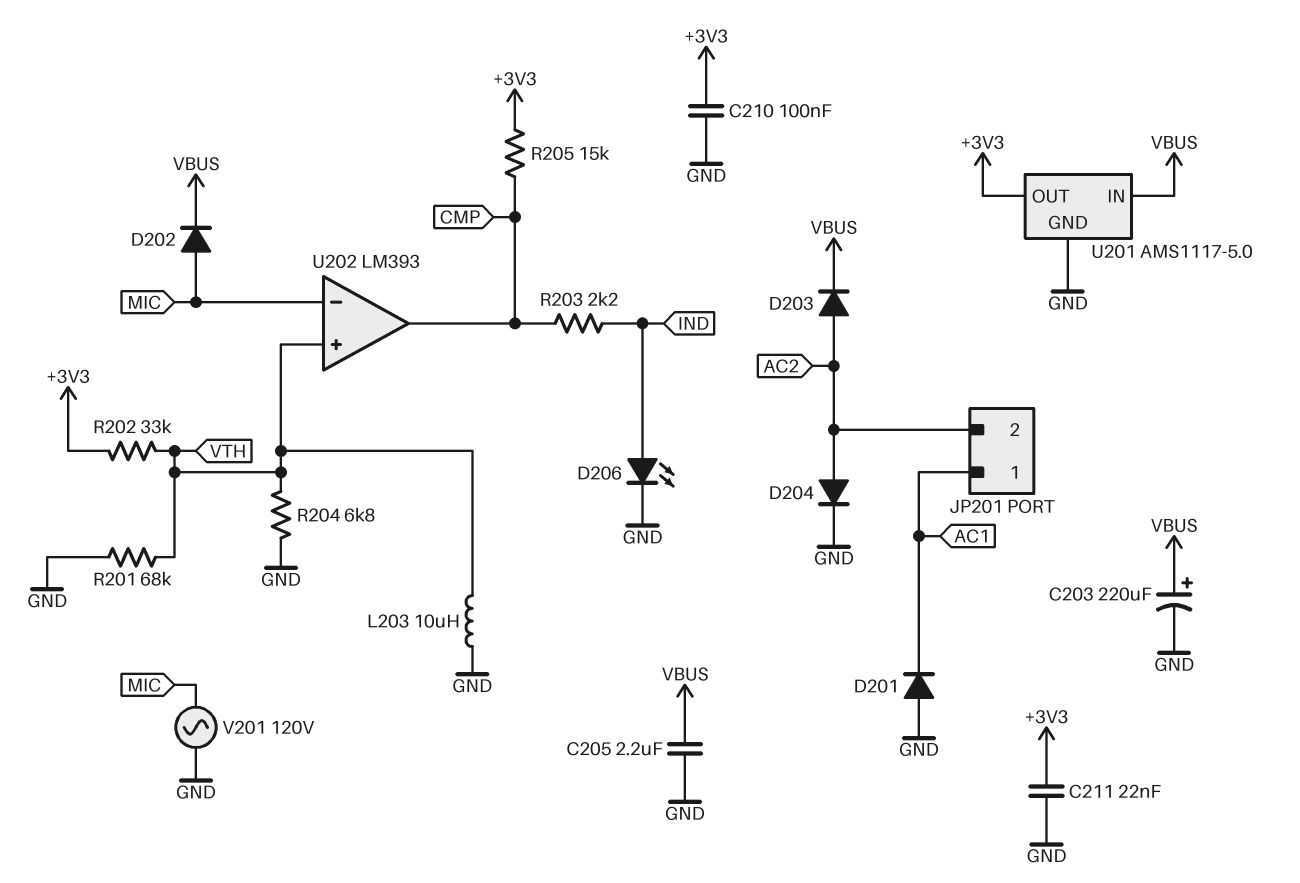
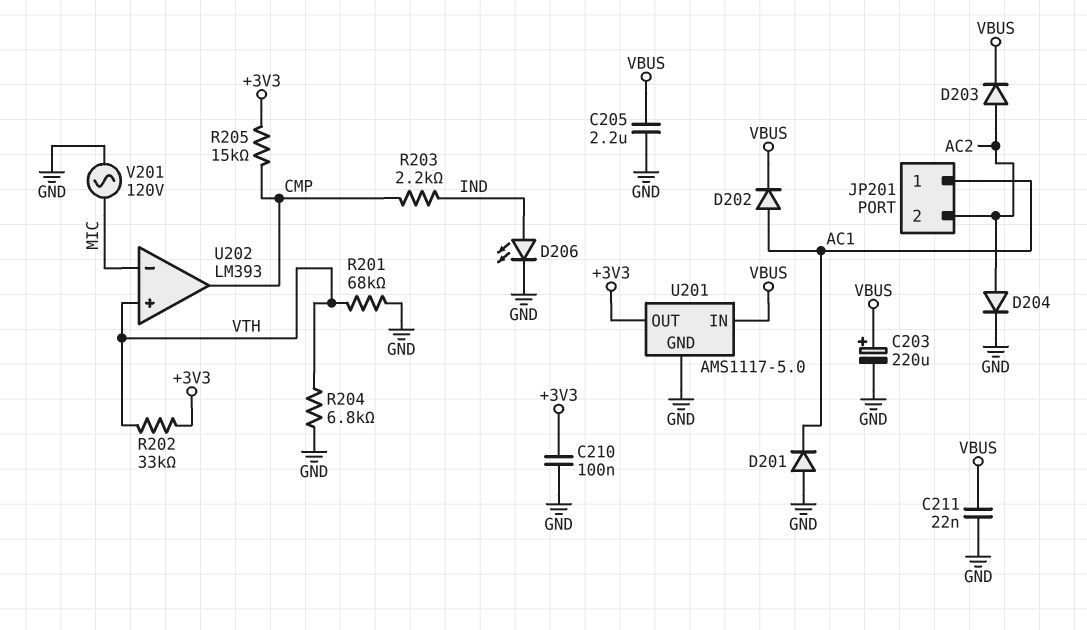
C211: 22nF (+3V3, GND) -> 22nF (GND, VBUS)
D202: diode (A MIC, K VBUS) -> diode (A AC1, K VBUS)
L203: 10uH (GND, VTH) -> none

